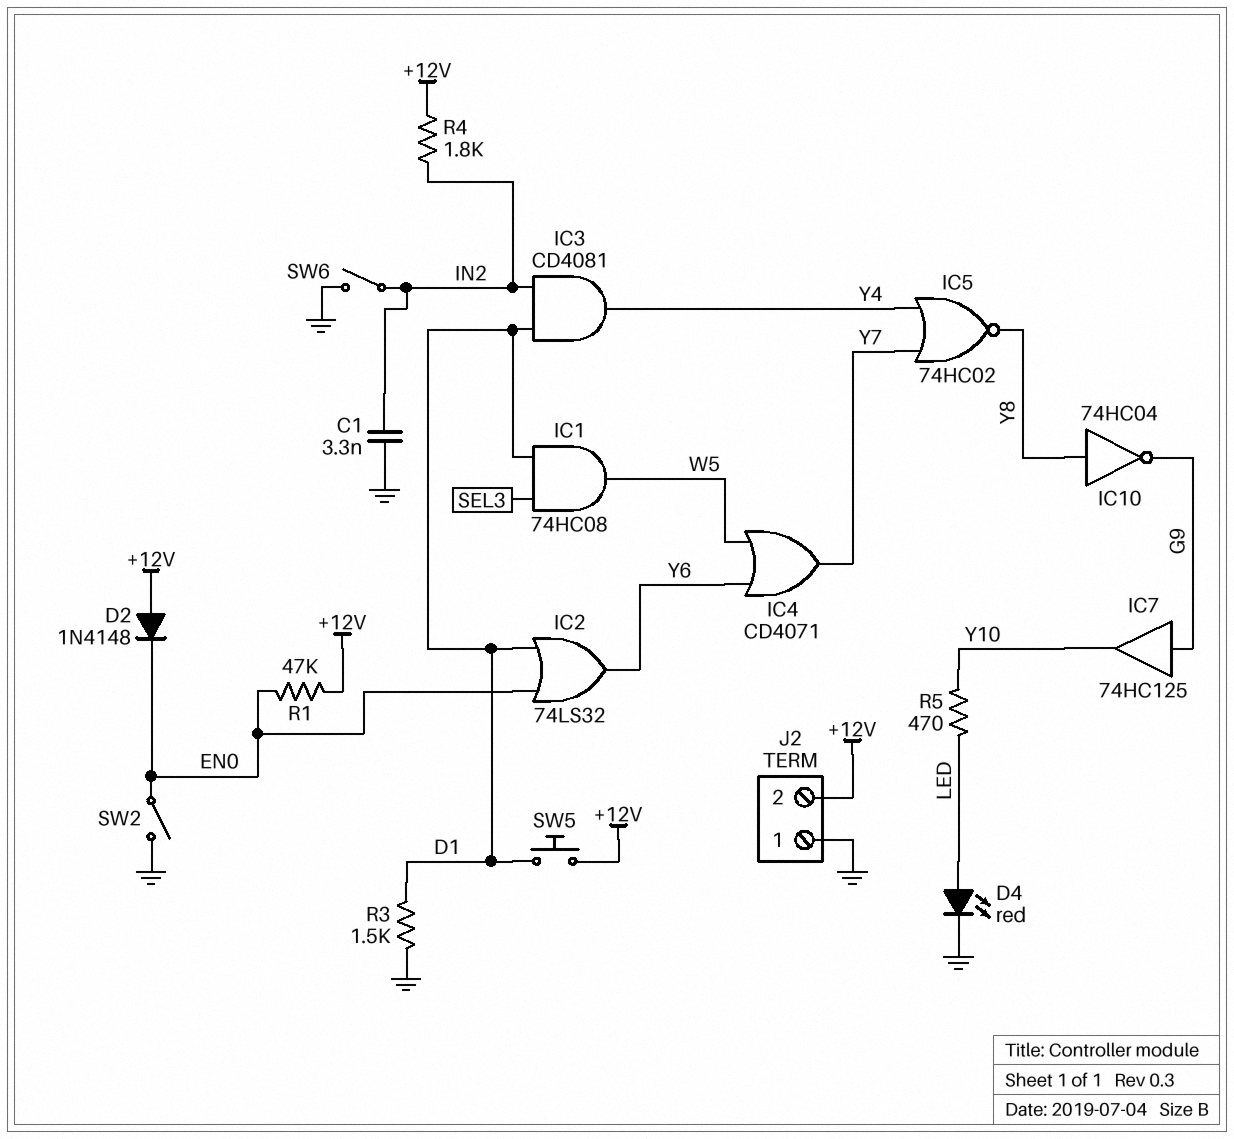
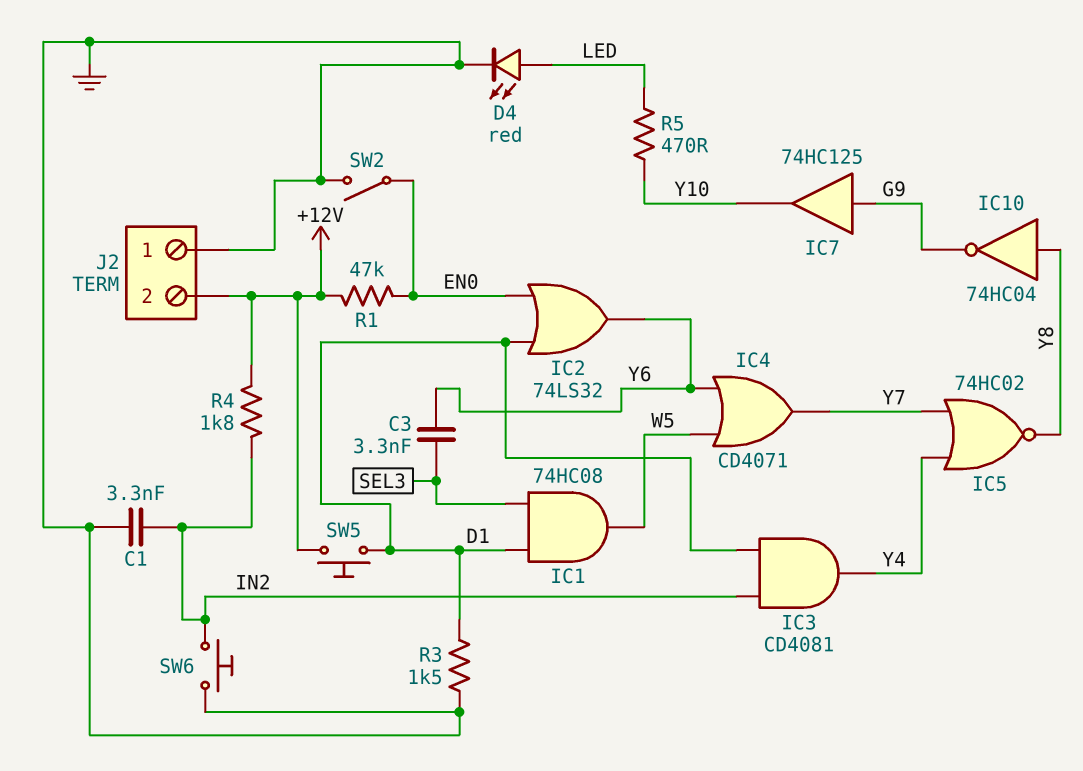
C3: none -> 3.3nF (SEL3, Y6)
D2: diode 1N4148 (A +12V, K EN0) -> none
SW6: switch (GND, IN2) -> button (GND, IN2)

